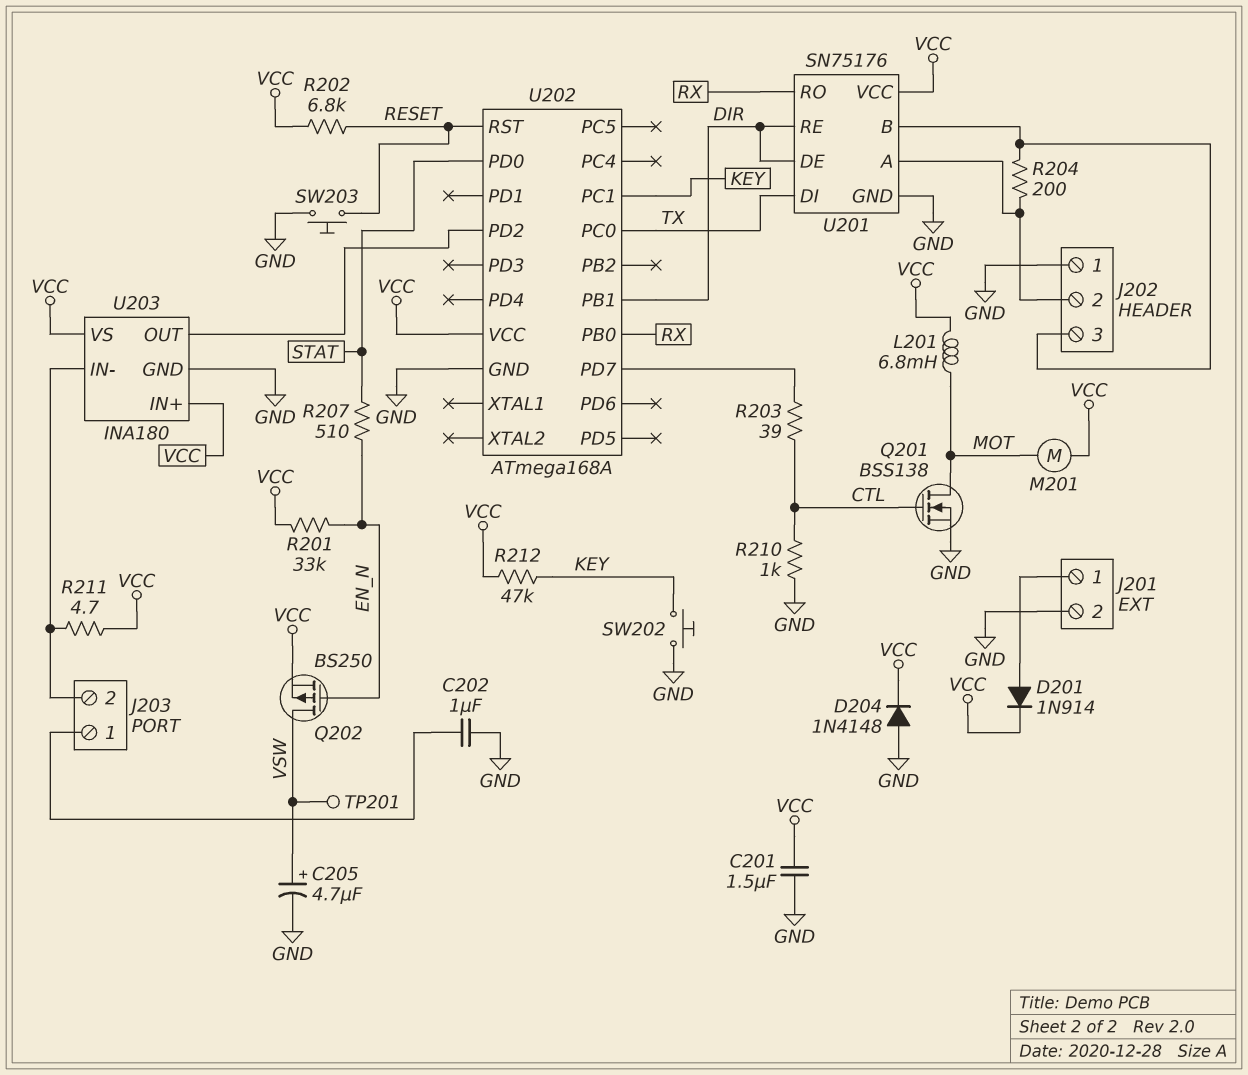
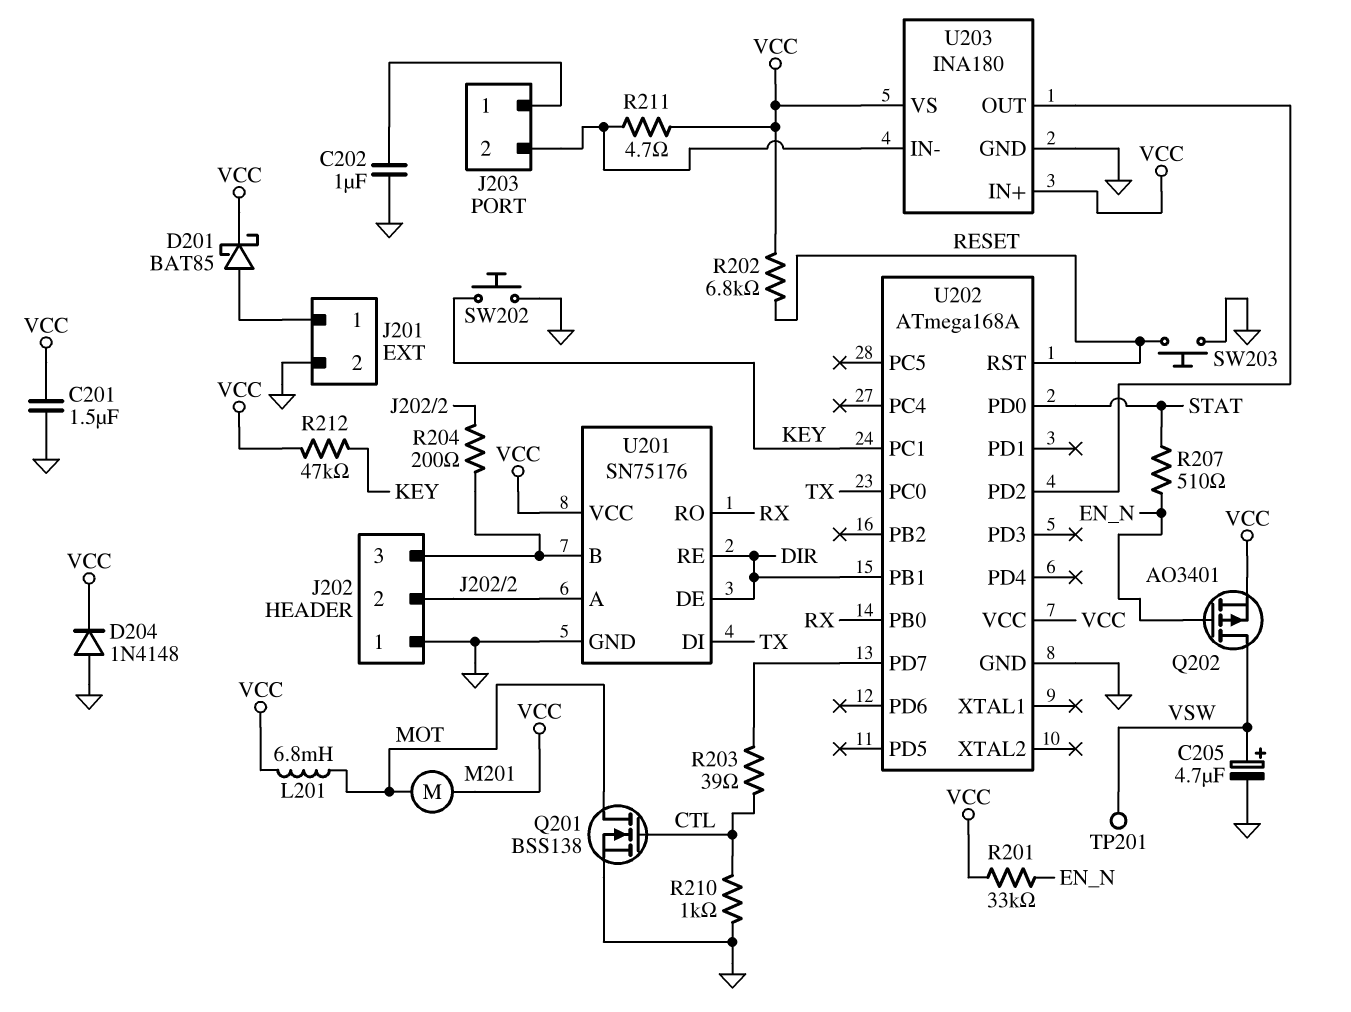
D201: diode 1N914 (A J201/1, K VCC) -> schottky BAT85 (A J201/1, K VCC)
Q202: PMOS BS250 (G EN_N, D VSW, S VCC) -> PMOS AO3401 (G EN_N, D VSW, S VCC)

